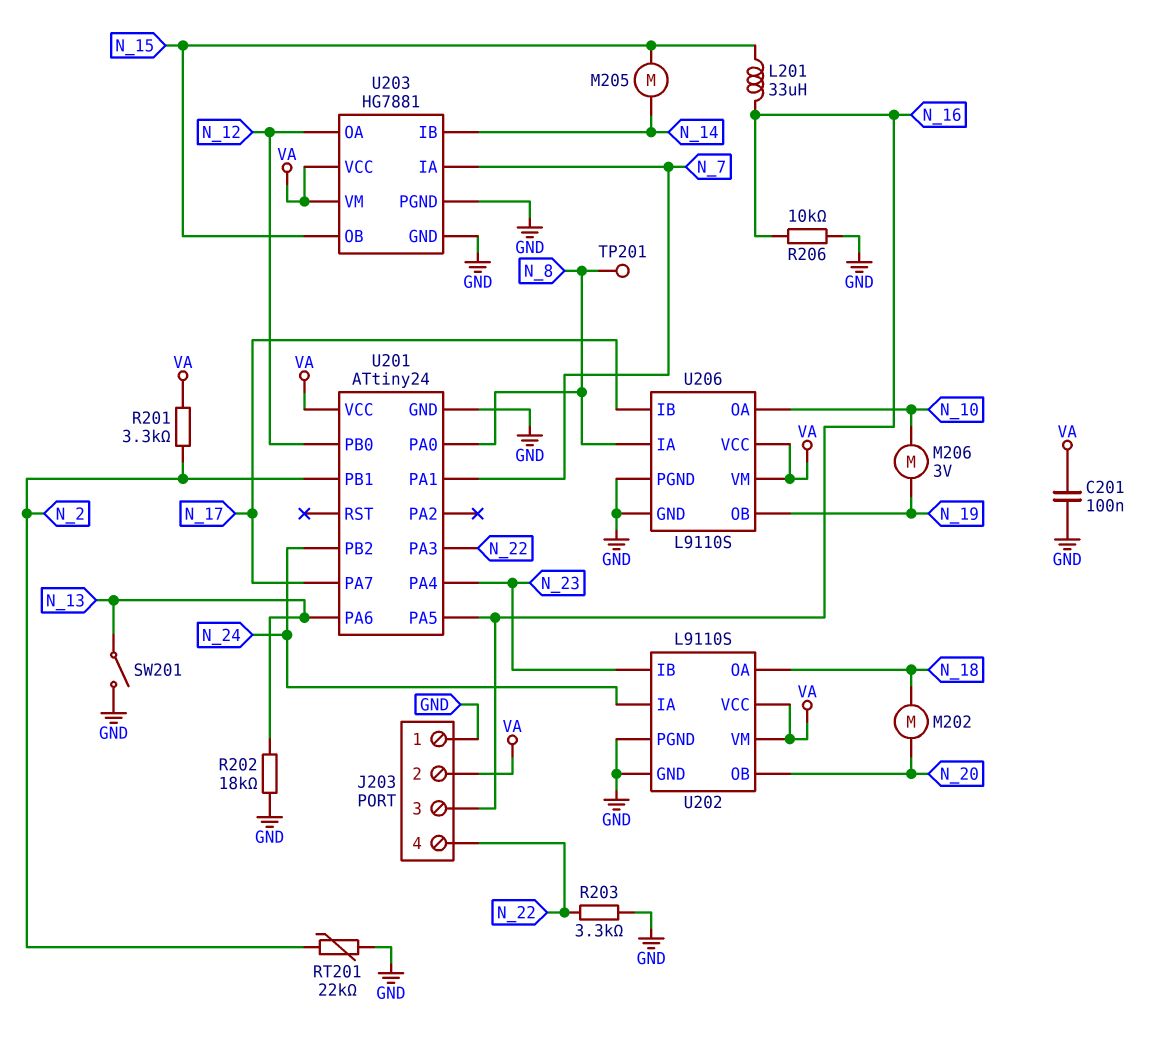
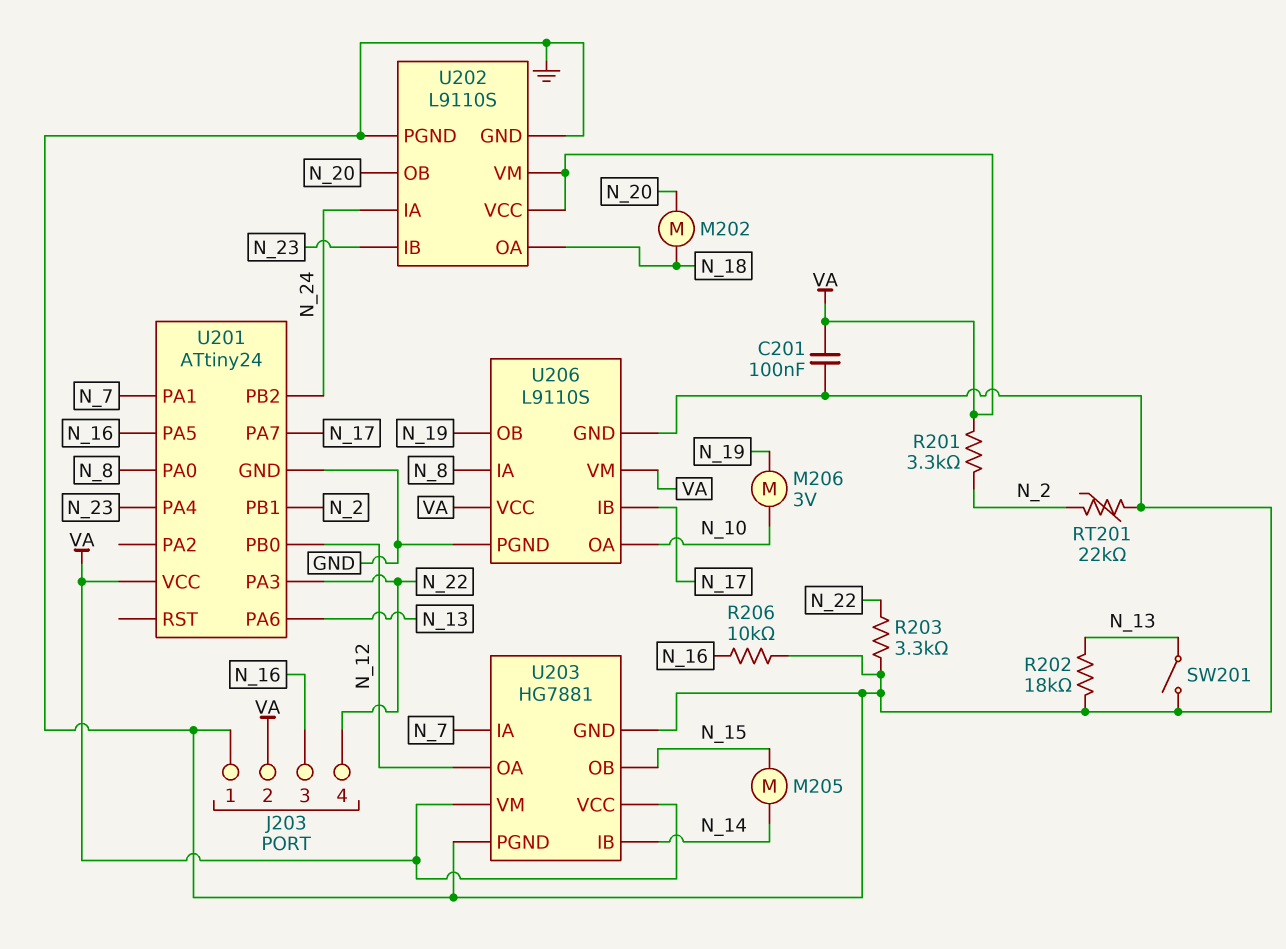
L201: 33uH (N_15, N_16) -> none
TP201: test point (N_8) -> none

